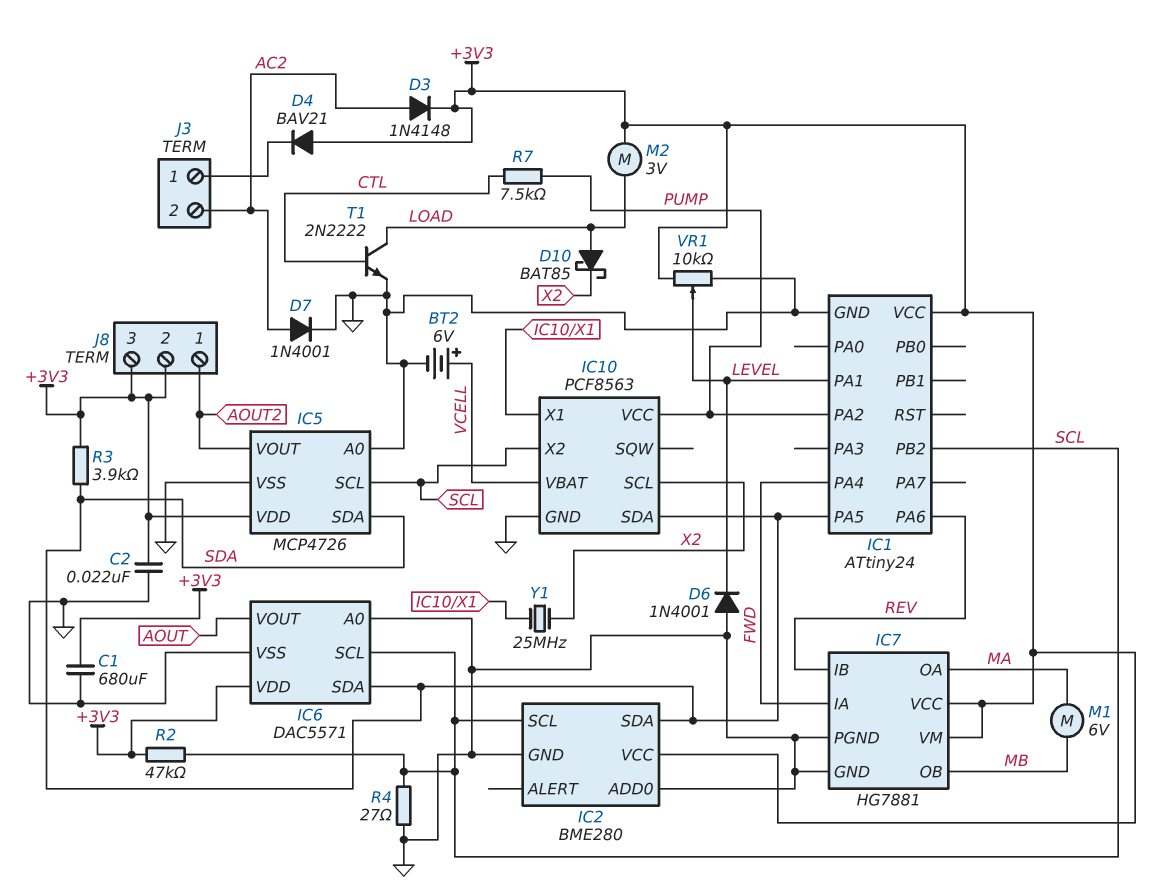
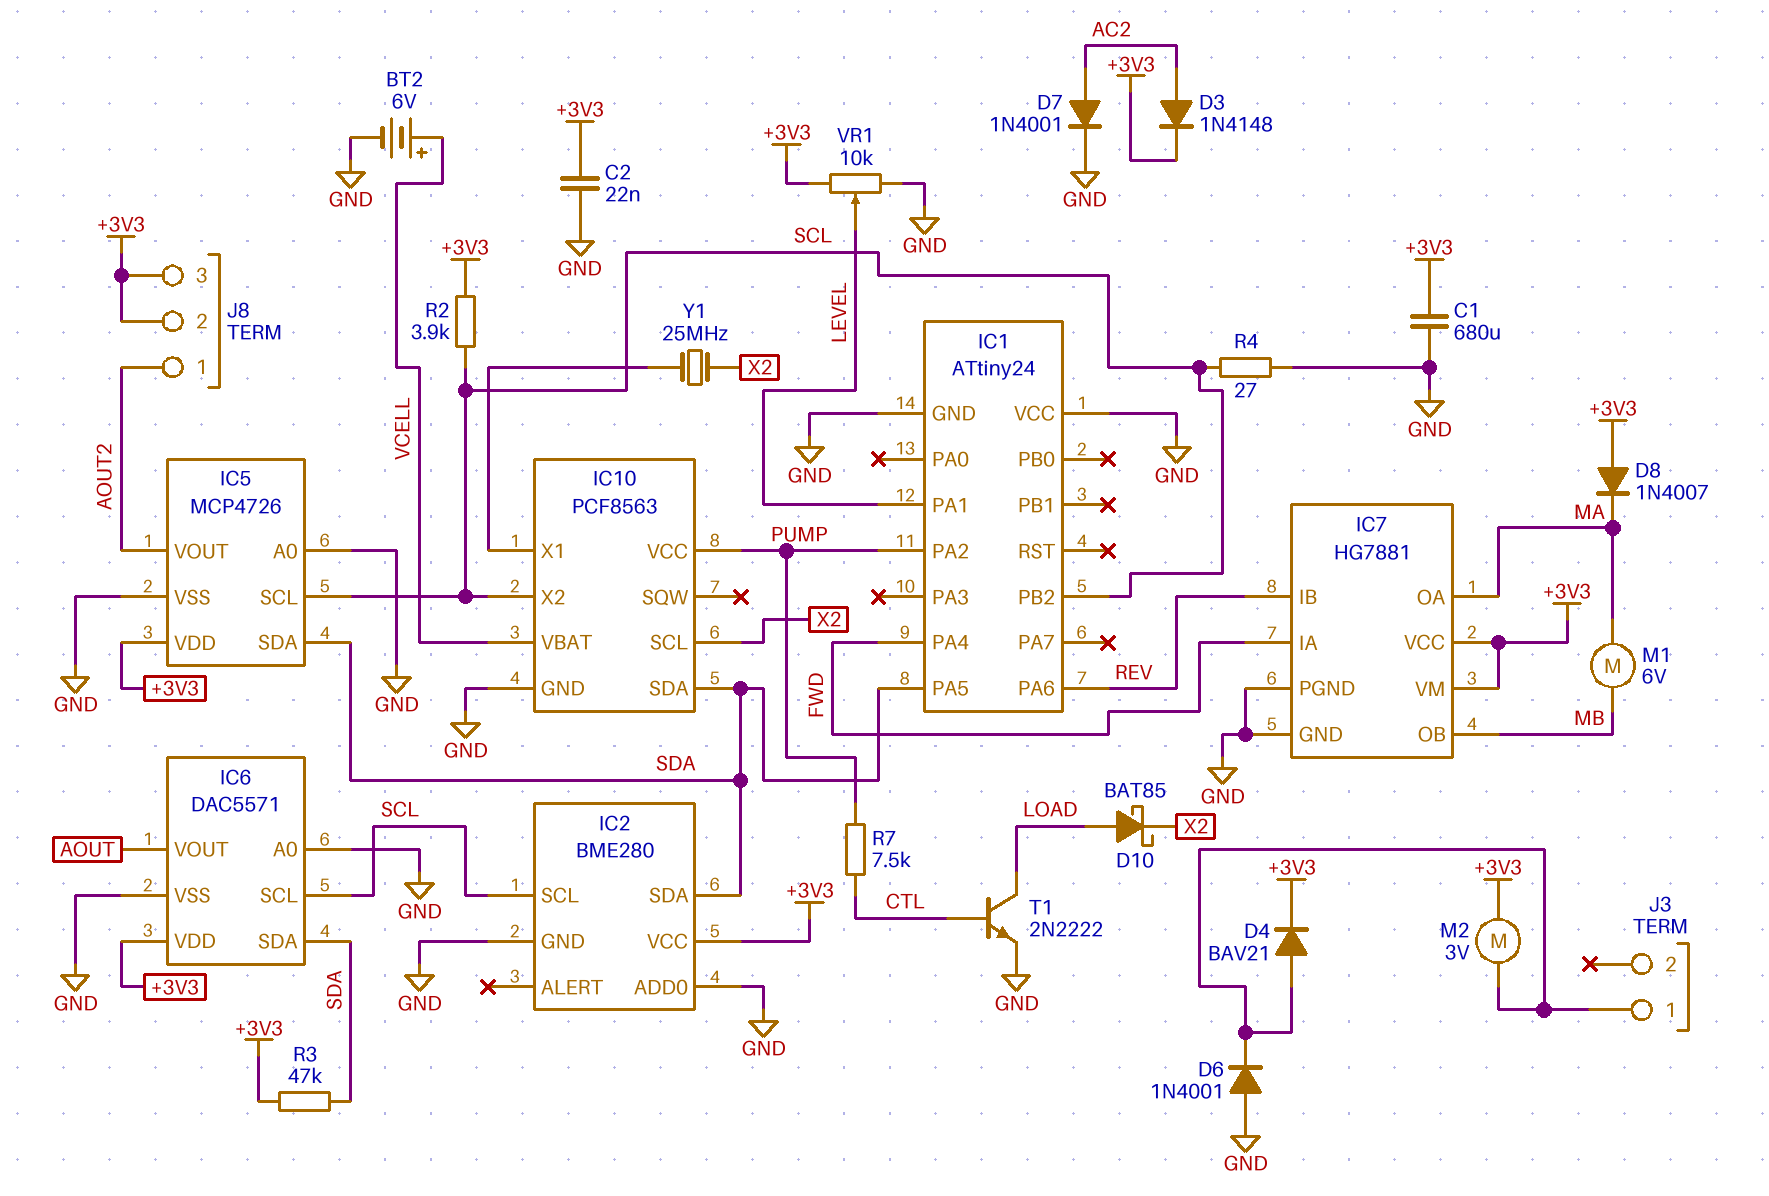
D4: diode BAV21 (A +3V3, K J3/1) -> diode BAV21 (A J3/1, K +3V3)
D6: diode 1N4001 (A GND, K LEVEL) -> diode 1N4001 (A GND, K J3/1)
D8: none -> diode 1N4007 (A +3V3, K MA)
IC1 pin VCC: +3V3 -> GND
J3 pin 2: AC2 -> none
M2: motor 3V (+3V3, LOAD) -> motor 3V (+3V3, J3/1)
R2: 47k (+3V3, SCL) -> 3.9k (+3V3, SCL)
R3: 3.9k (+3V3, SDA) -> 47k (+3V3, SDA)

